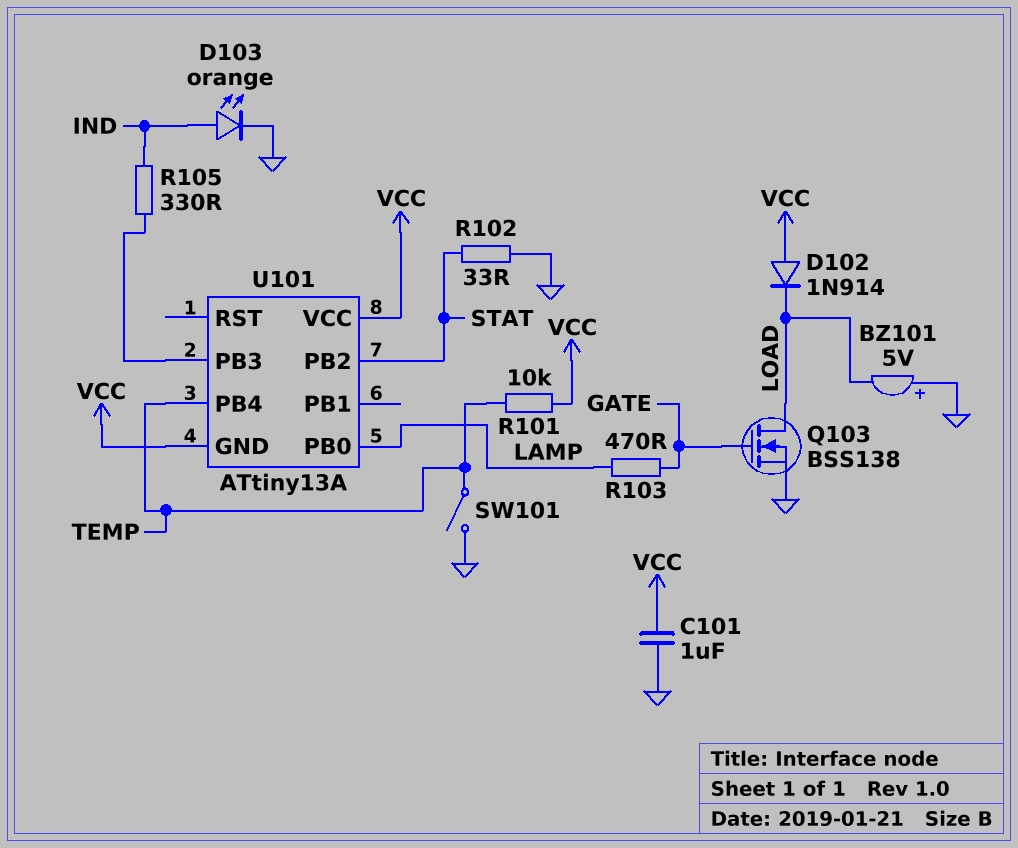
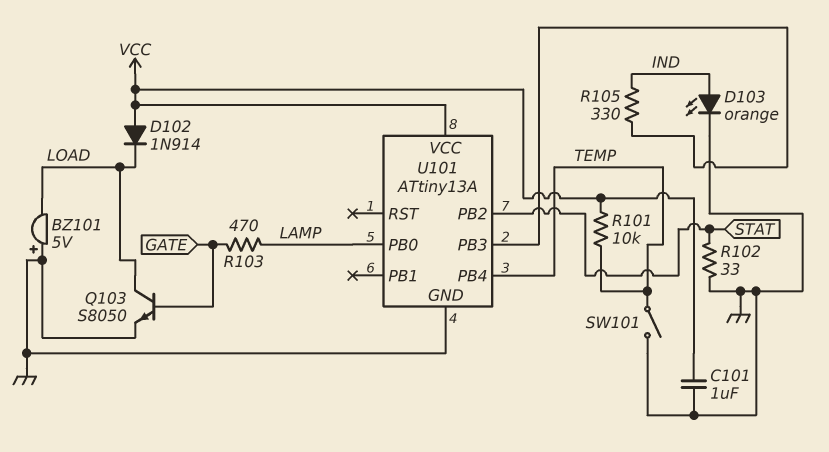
Q103: NMOS BSS138 (G GATE, D LOAD, S GND) -> NPN S8050 (B GATE, C LOAD, E GND)
U101 pin GND: VCC -> GND

